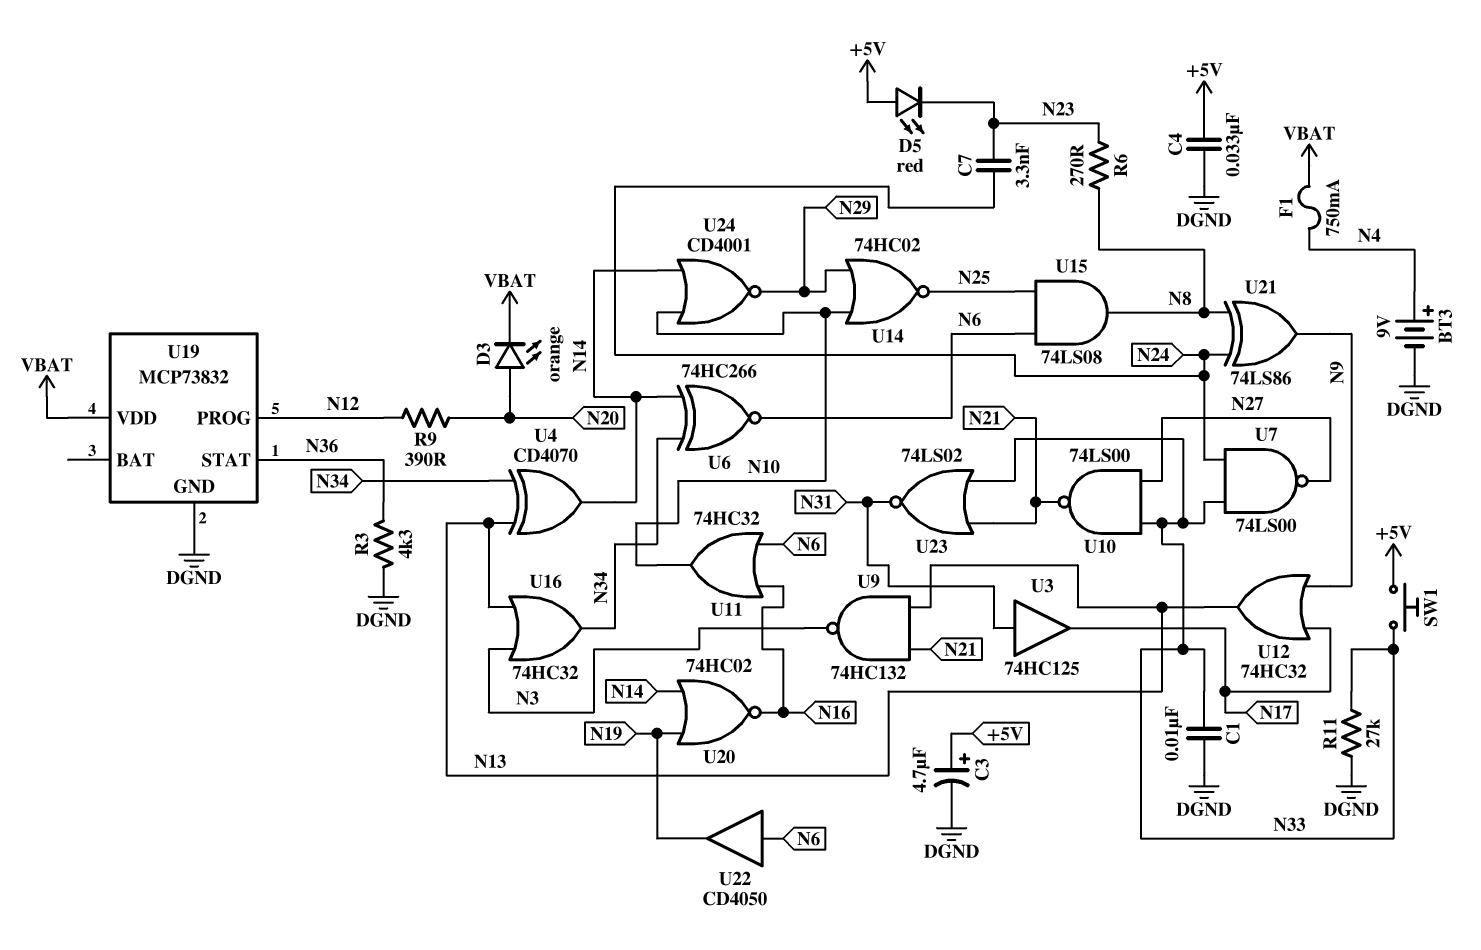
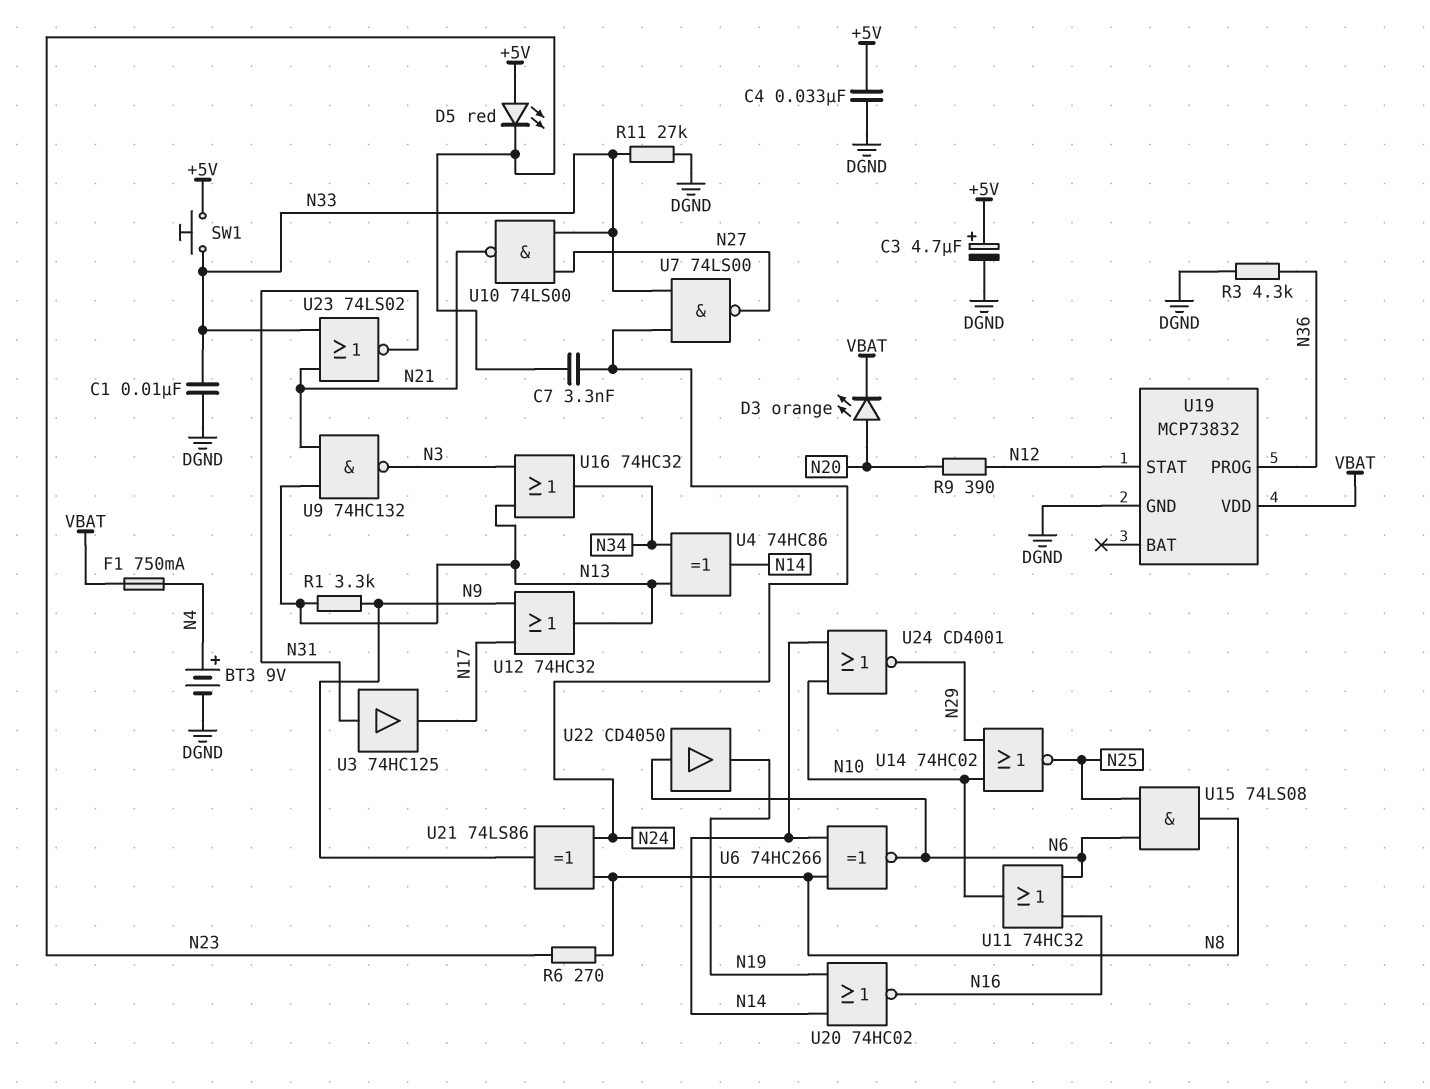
R1: none -> 3.3k (N9, N13)
U4: XOR CD4070 (in N13, in N34, out N14) -> XOR 74HC86 (in N13, in N34, out N14)
U6: XNOR 74HC266 (in N14, in N34, out N6) -> XNOR 74HC266 (in N8, in N14, out N6)
U19 pin PROG: N12 -> N36
U19 pin STAT: N36 -> N12

